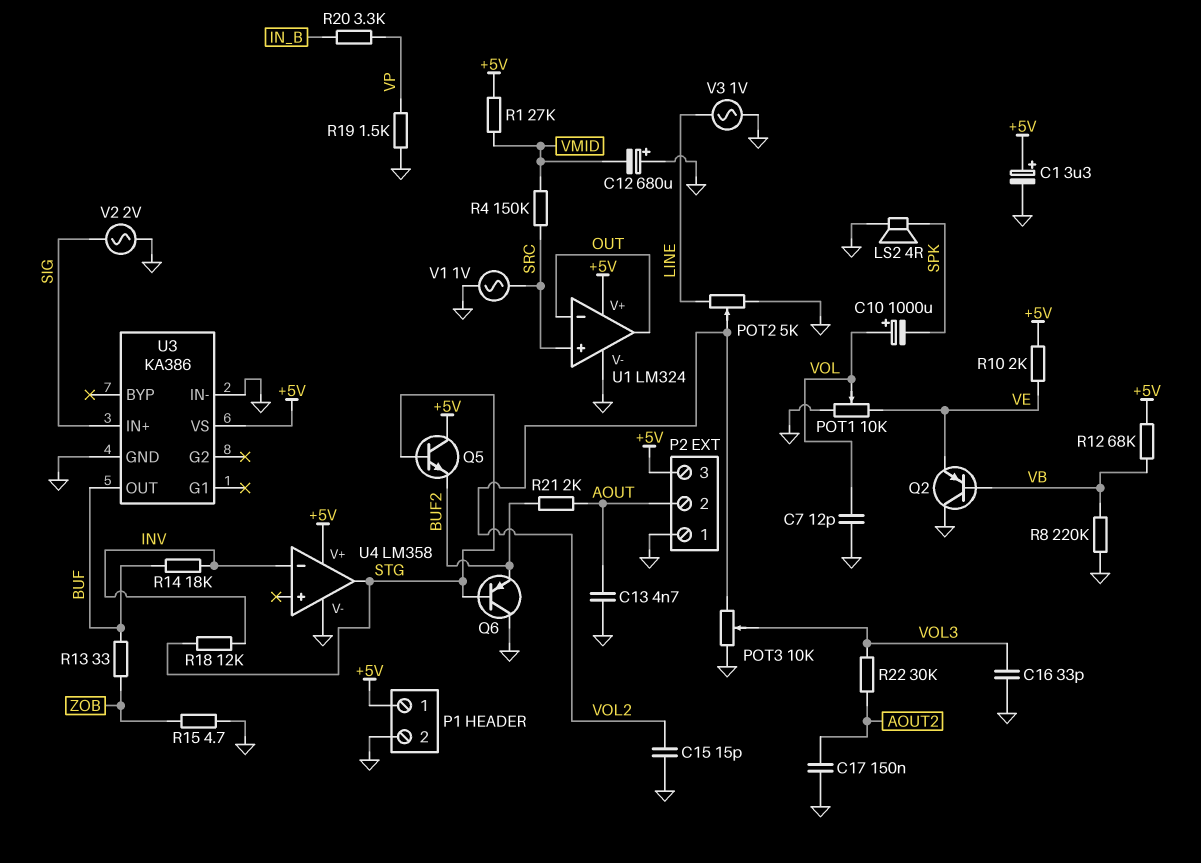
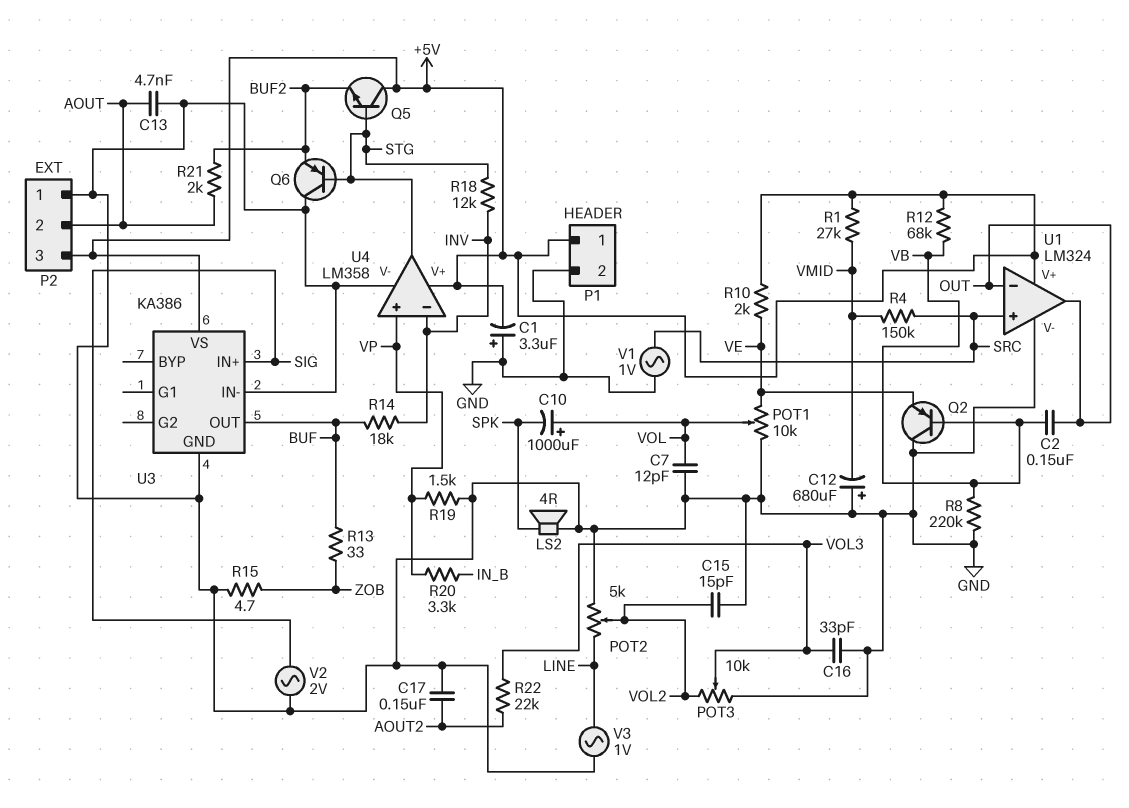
C1: 3.3uF (plus +5V, minus GND) -> 3.3uF (plus GND, minus +5V)
C2: none -> 150nF (OUT, VB)
R22: 30k (AOUT2, VOL3) -> 22k (AOUT2, VOL3)
U4 pin in+: none -> VP

